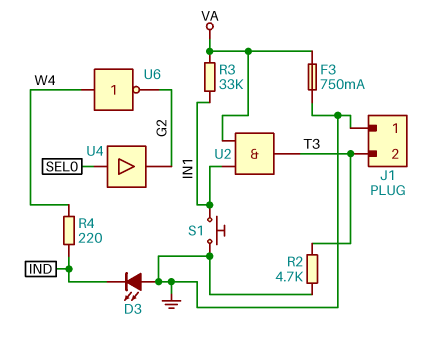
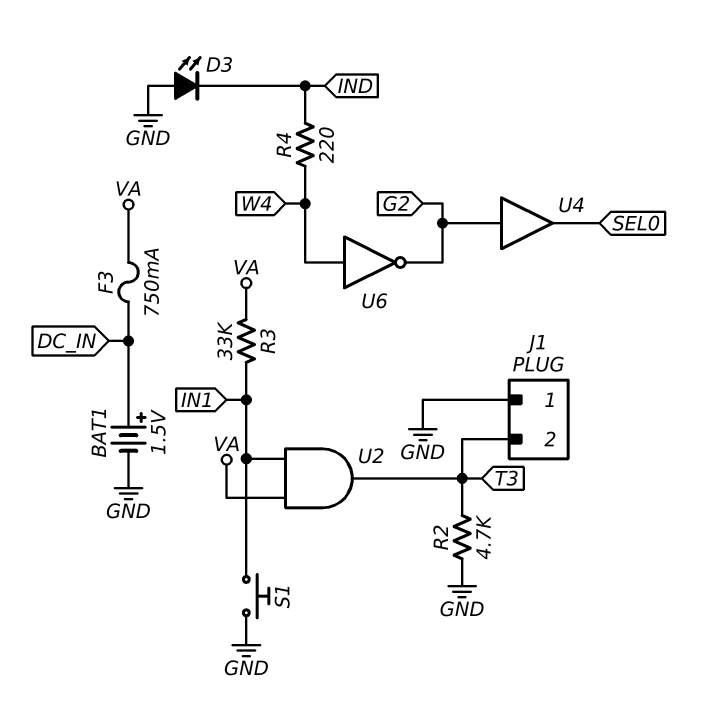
BAT1: none -> 1.5V (plus DC_IN, minus GND)
F3: 750mA (GND, VA) -> 750mA (DC_IN, VA)
U4: buffer (in SEL0, out G2) -> buffer (in G2, out SEL0)

